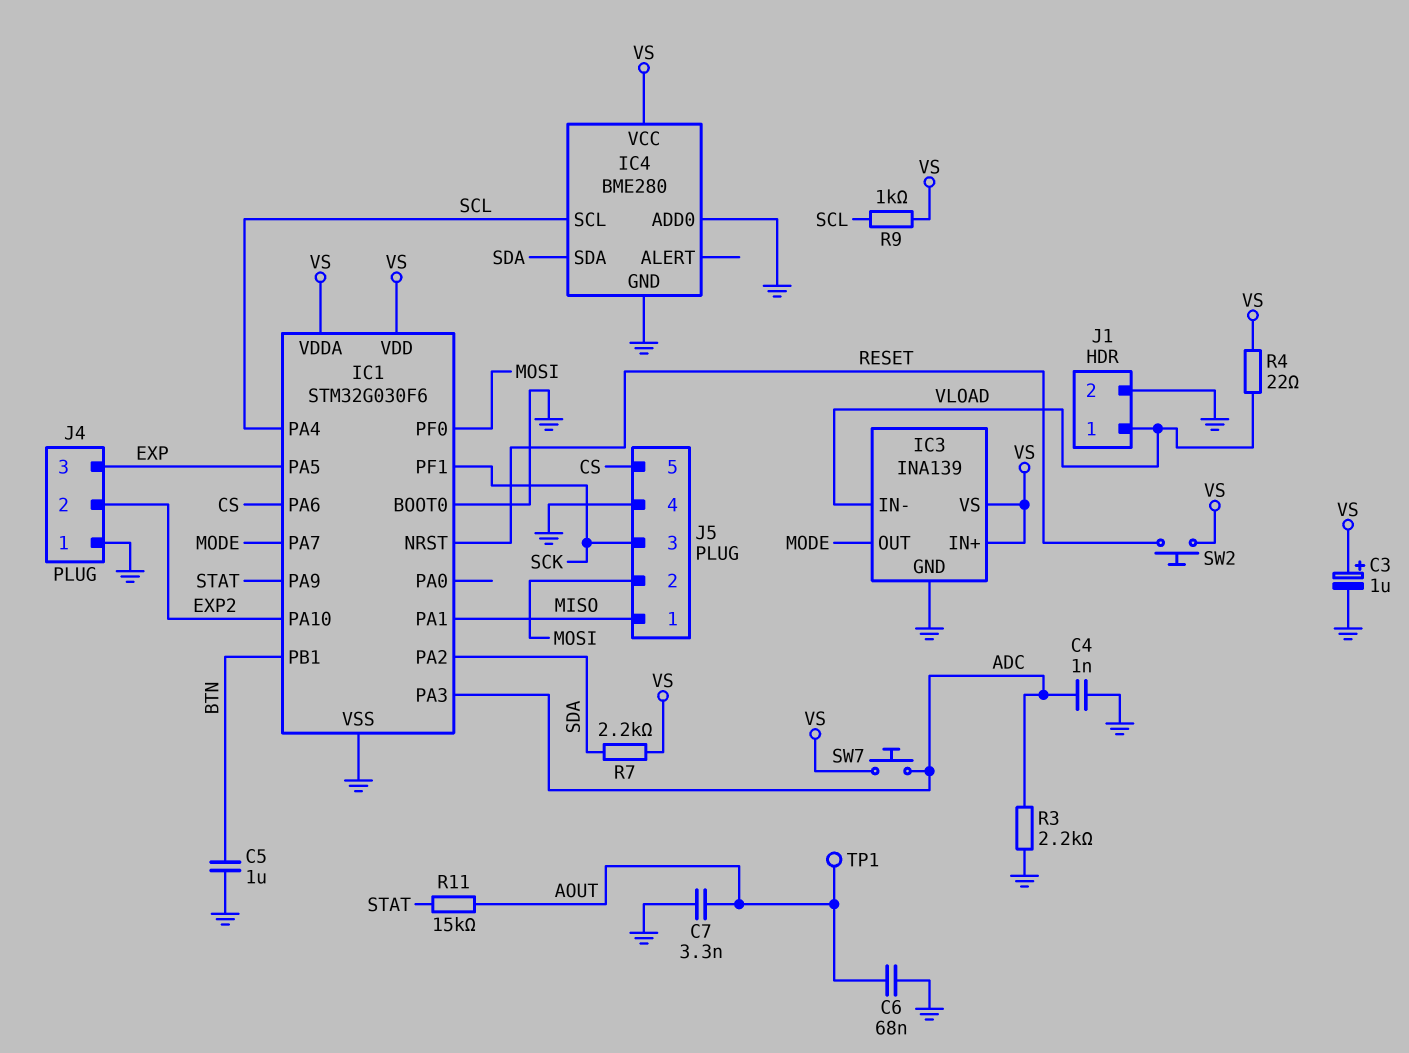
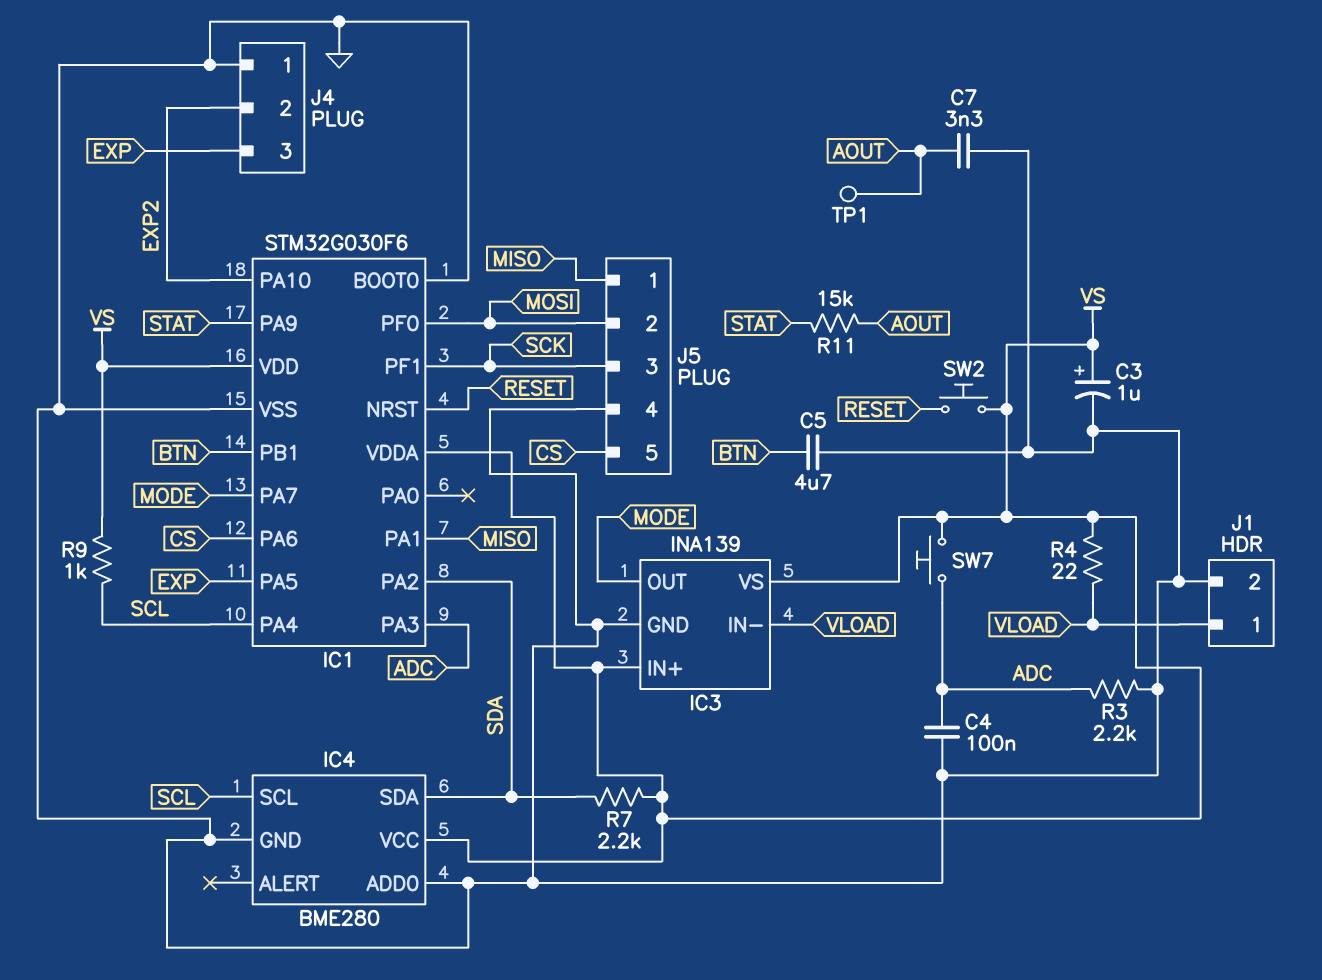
C4: 1nF (ADC, GND) -> 100nF (ADC, GND)
C5: 1uF (BTN, GND) -> 4.7uF (BTN, GND)
C6: 68nF (AOUT, GND) -> none

